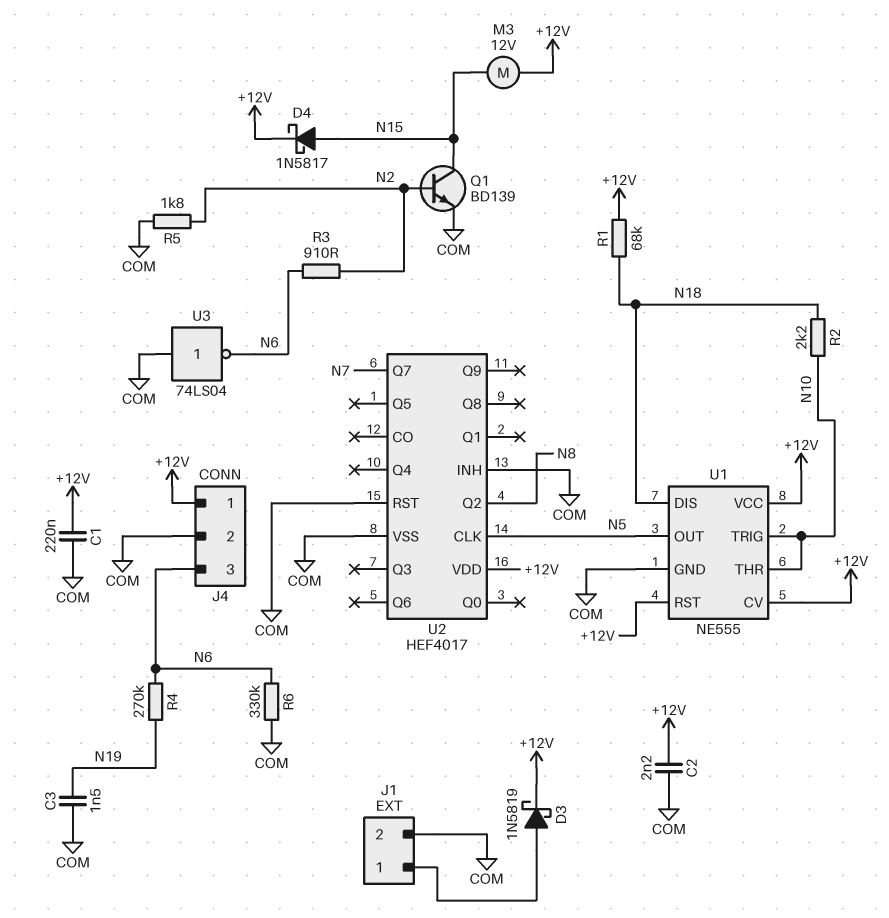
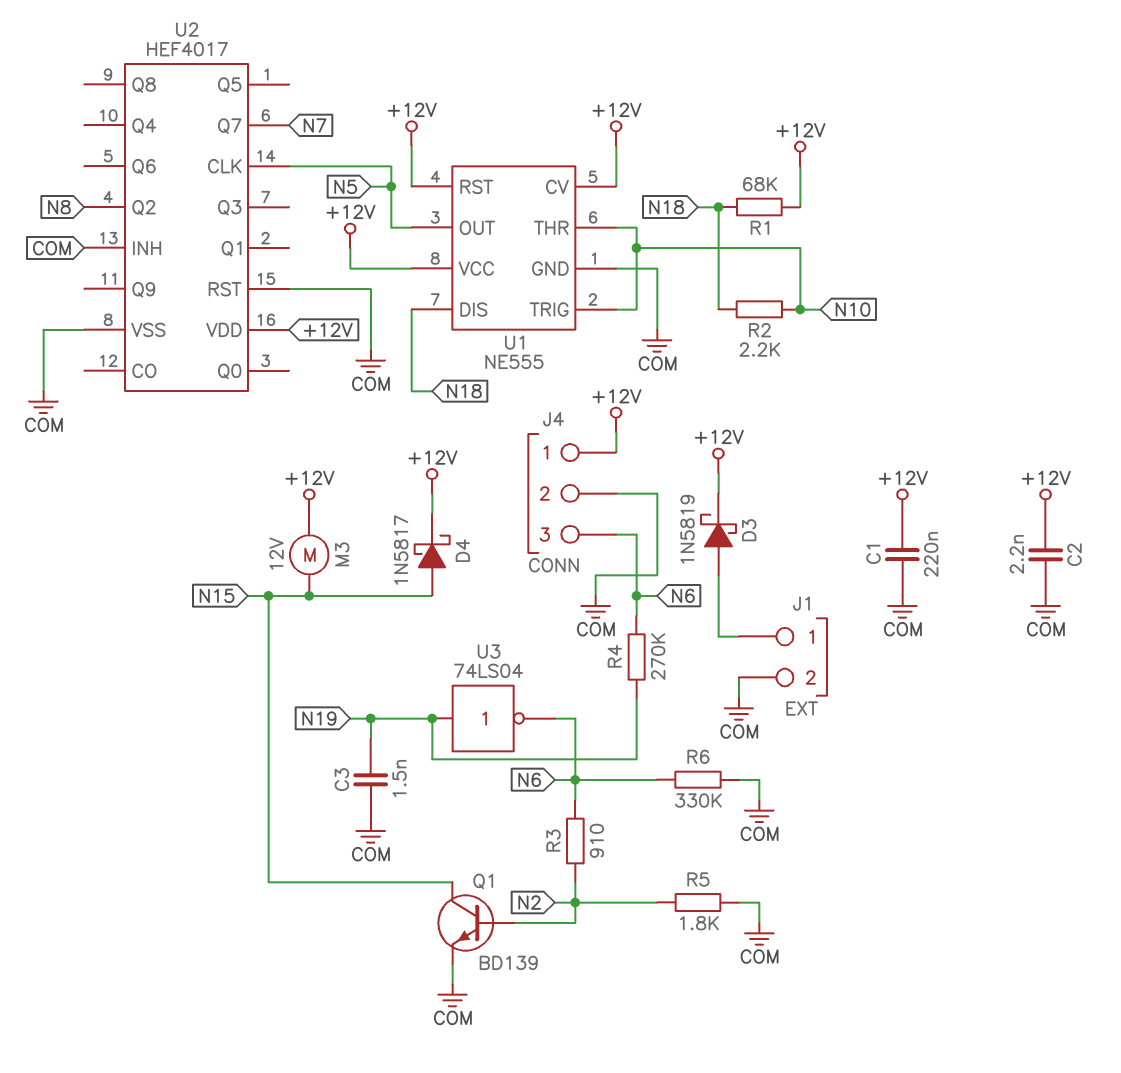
U3: NOT 74LS04 (in COM, out N6) -> NOT 74LS04 (in N19, out N6)

